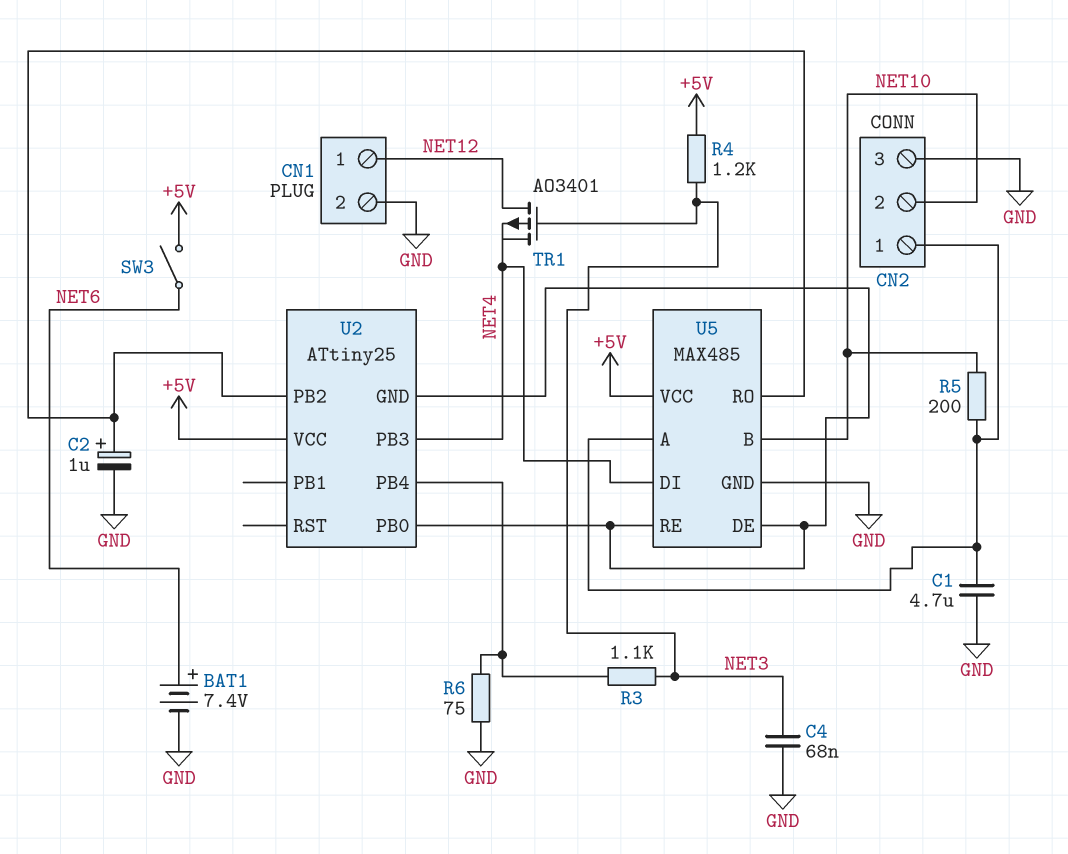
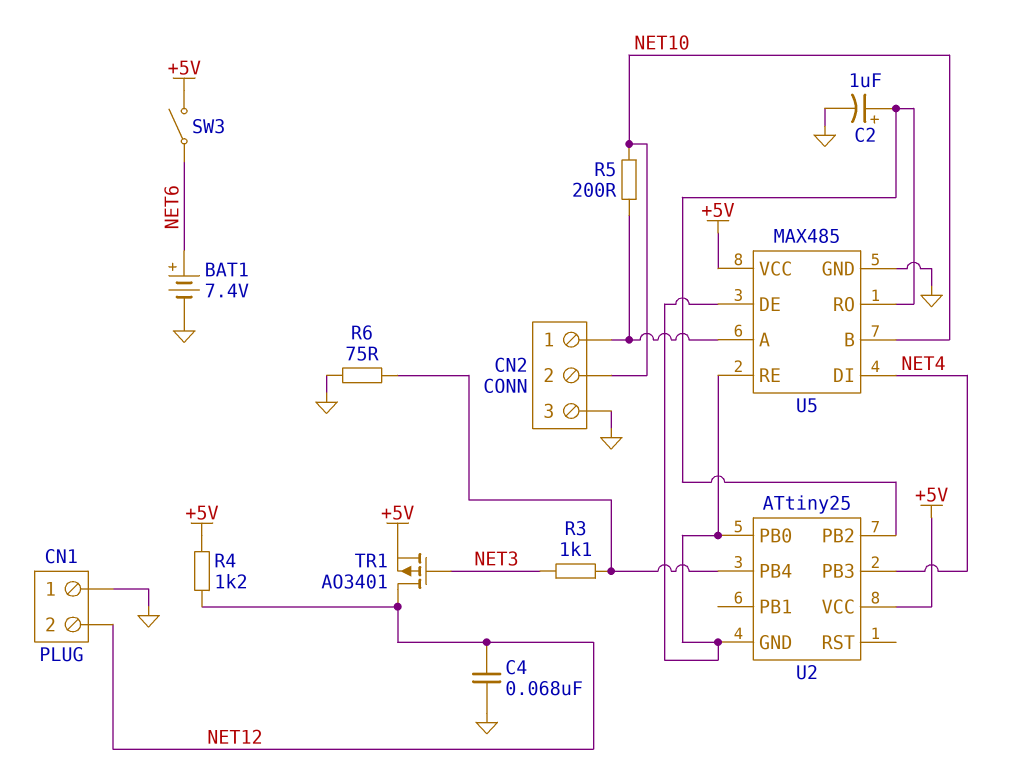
C1: 4.7uF (CN2/1, GND) -> none
C4: 68nF (GND, NET3) -> 68nF (GND, NET12)
CN1 pin 1: NET12 -> GND
CN1 pin 2: GND -> NET12
R4: 1.2k (+5V, NET3) -> 1.2k (+5V, NET12)
TR1: PMOS AO3401 (G NET3, D NET12, S NET4) -> PMOS AO3401 (G NET3, D NET12, S +5V)

